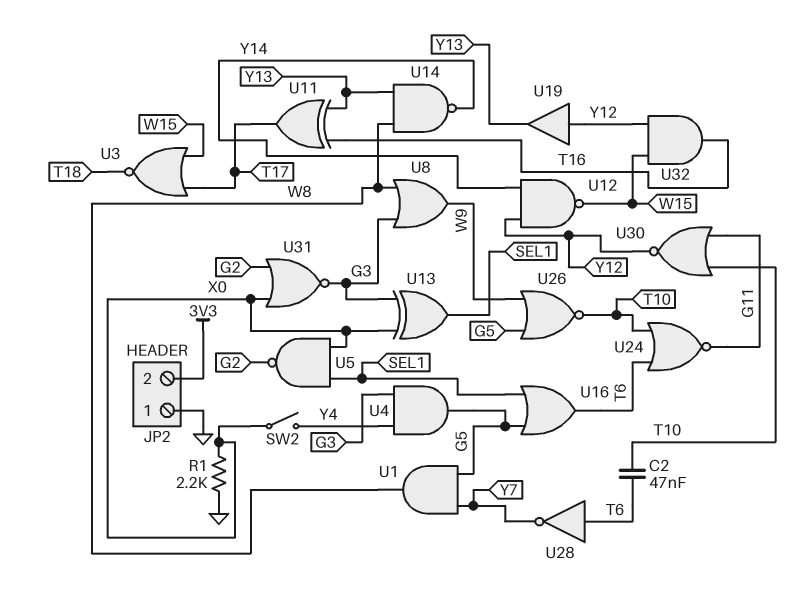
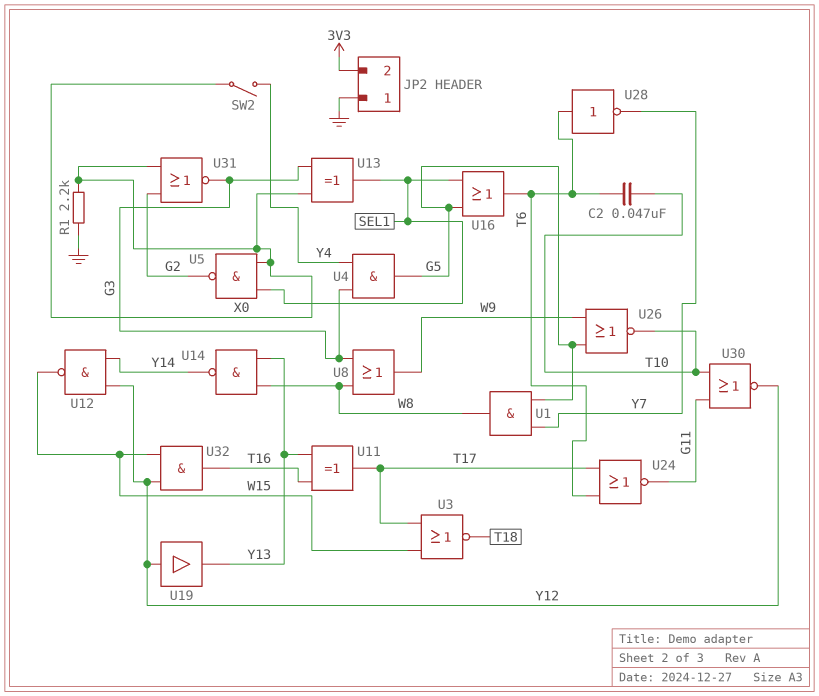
U24: NOR (in T6, in T10, out G11) -> NOR (in T6, in T17, out G11)

